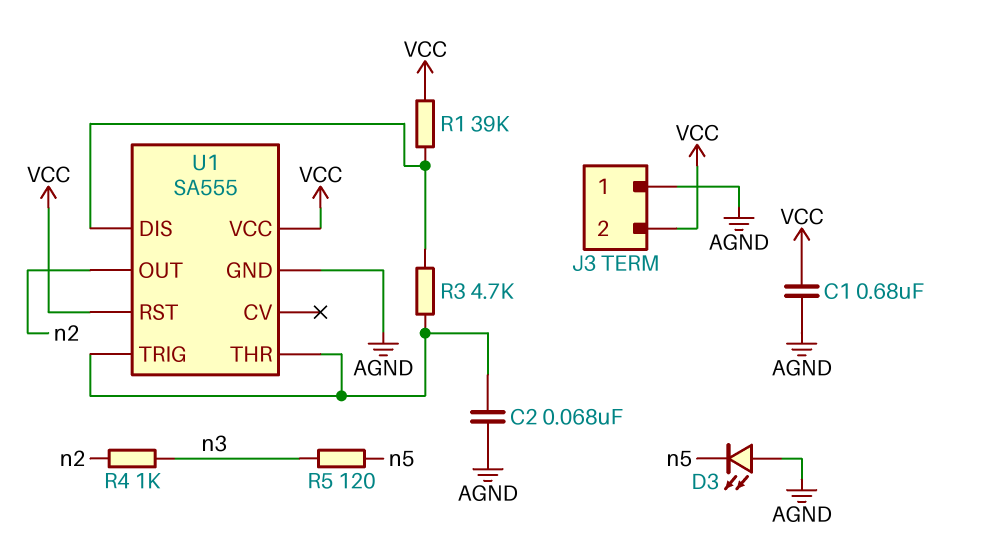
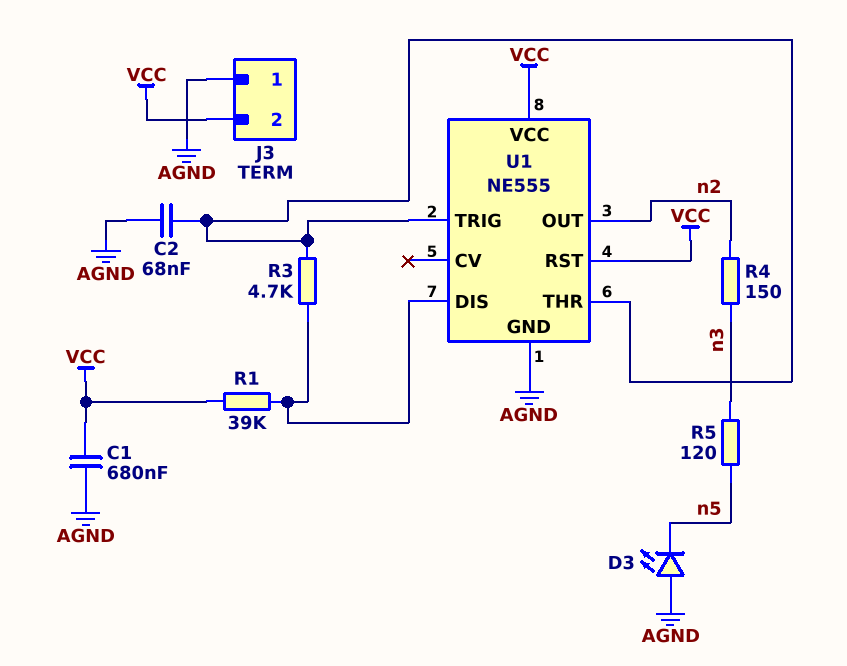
R4: 1k (n2, n3) -> 150 (n2, n3)
U1: SA555 -> NE555

